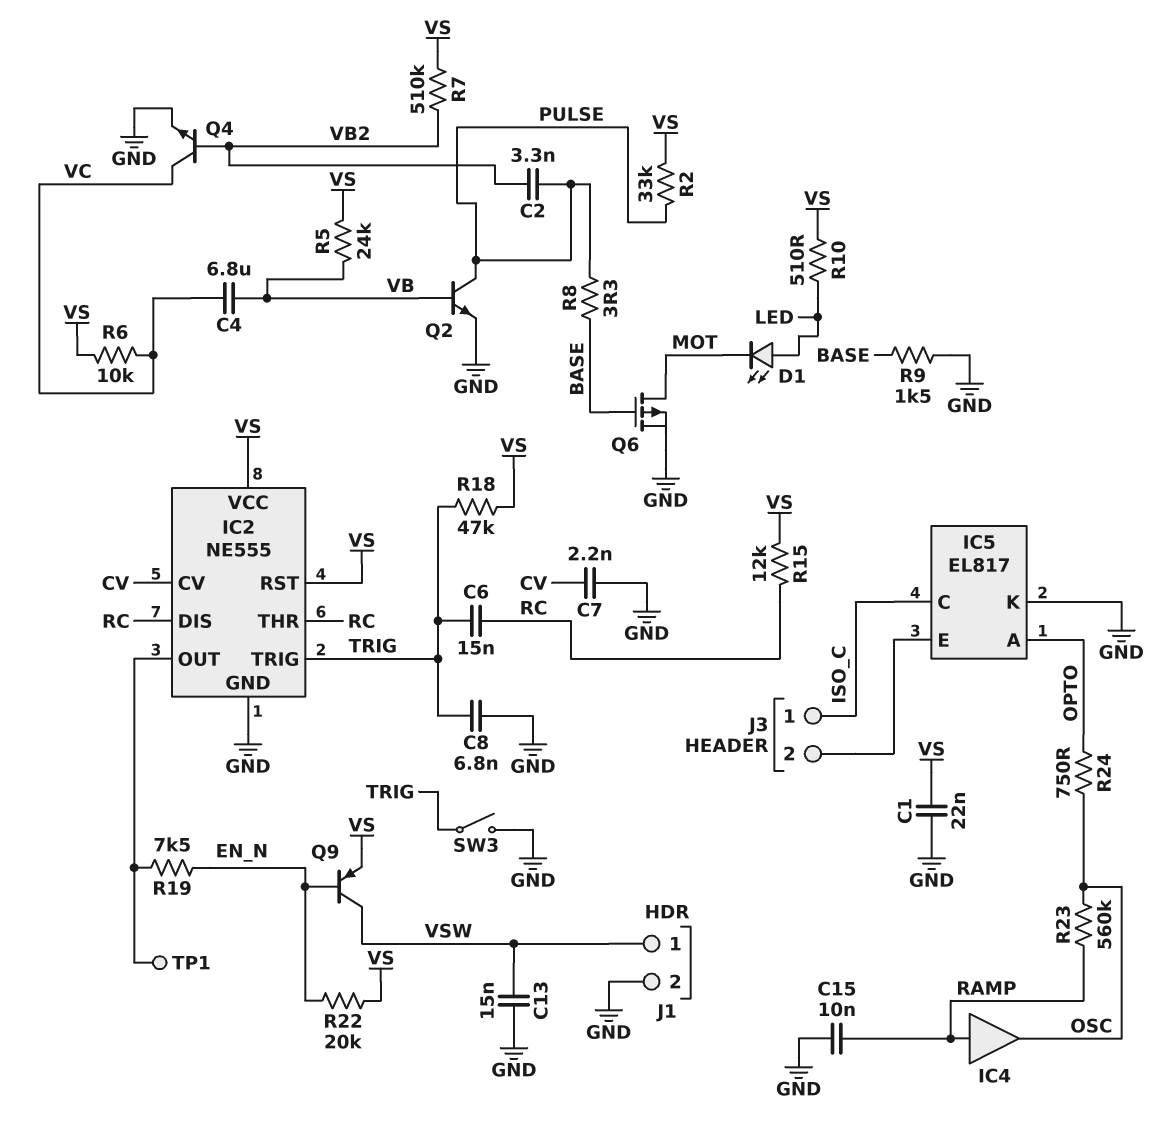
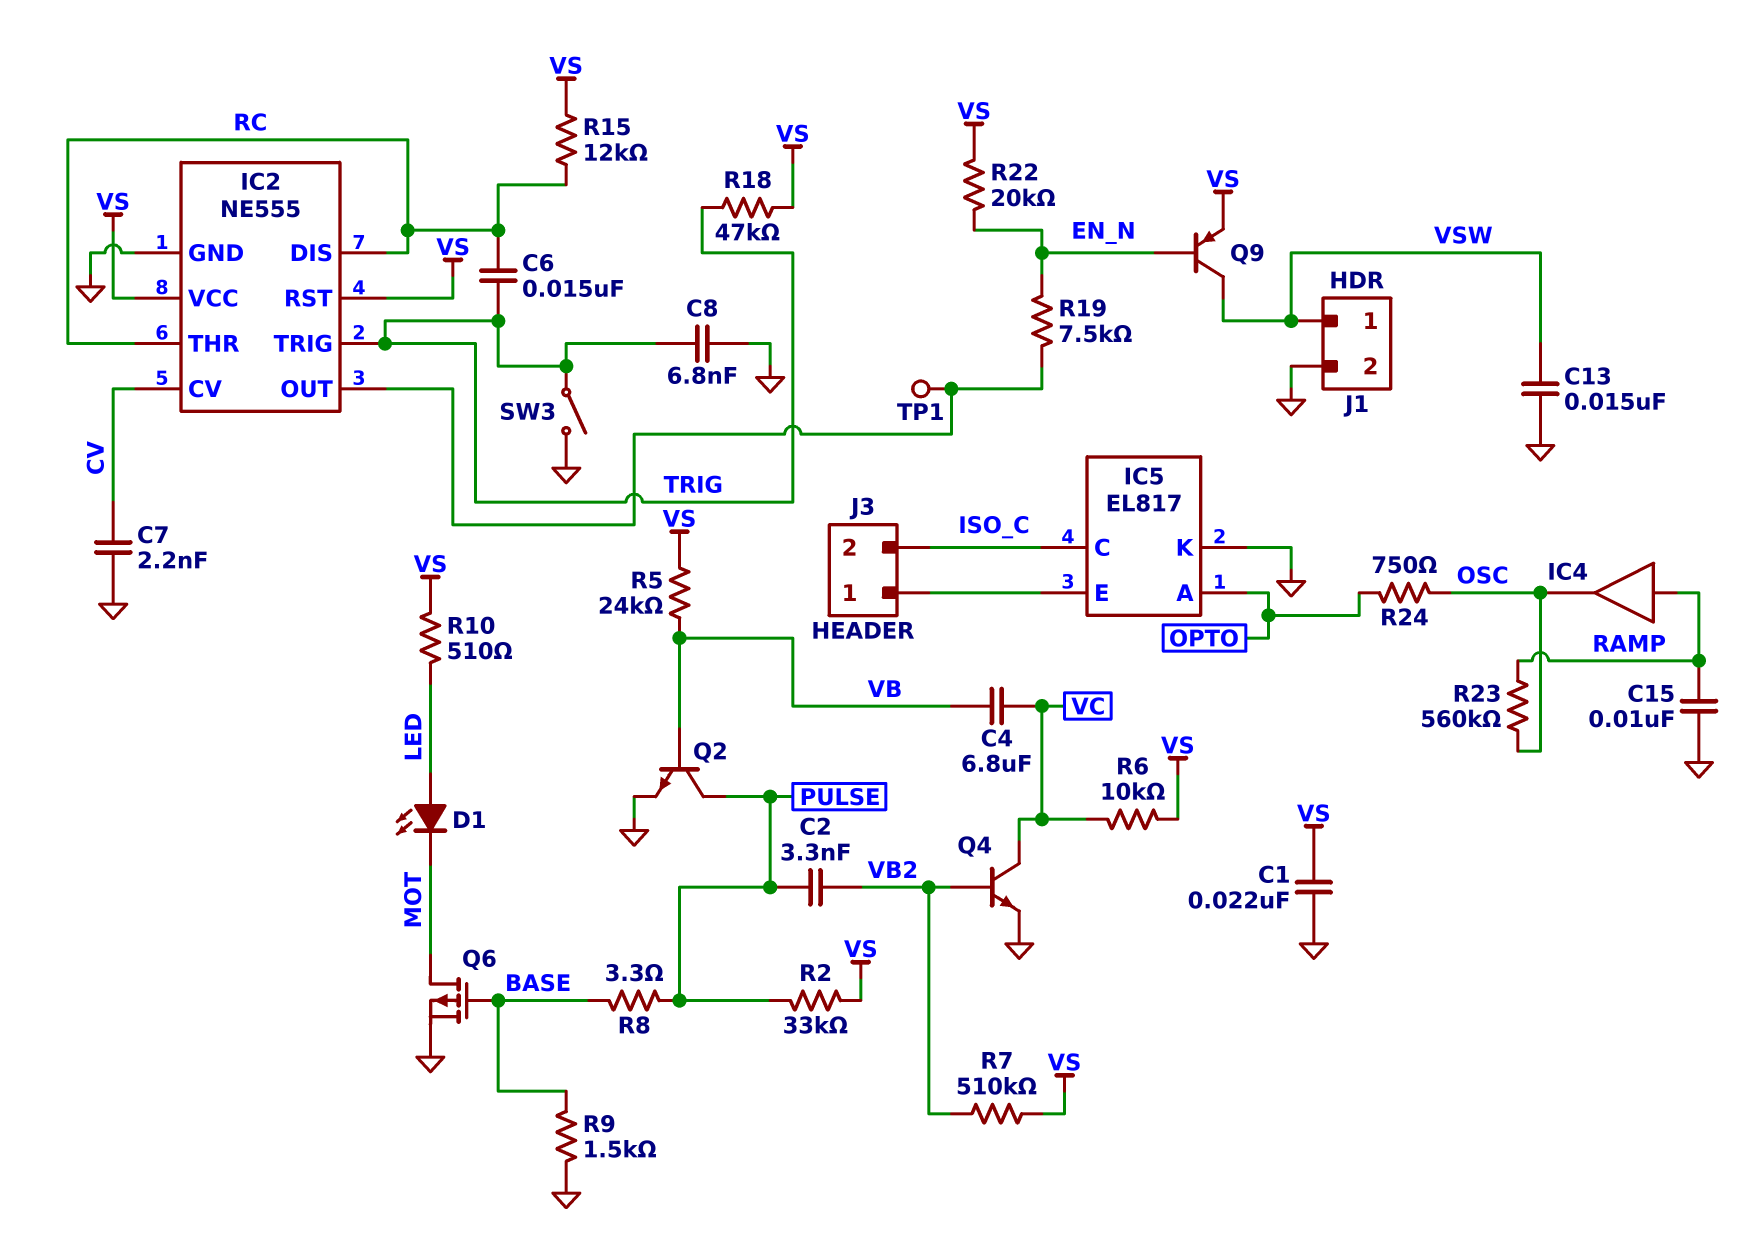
J3 pin 1: ISO_C -> IC5/E
J3 pin 2: IC5/E -> ISO_C

